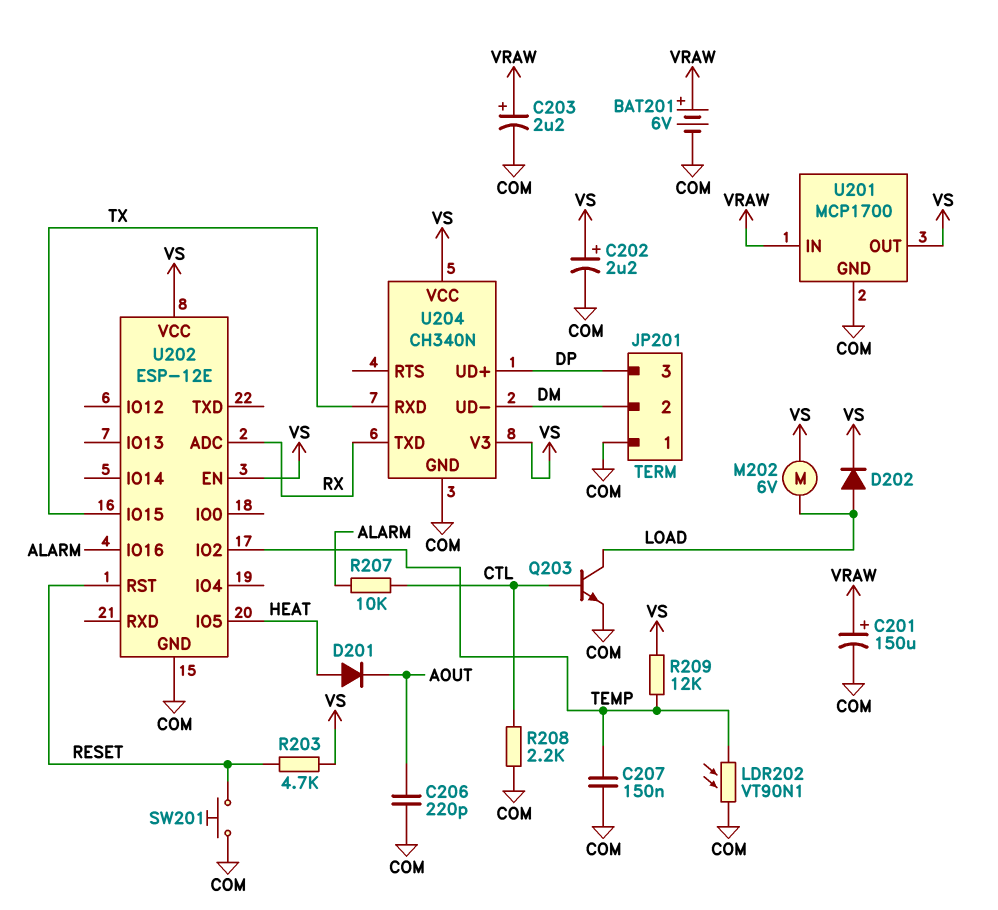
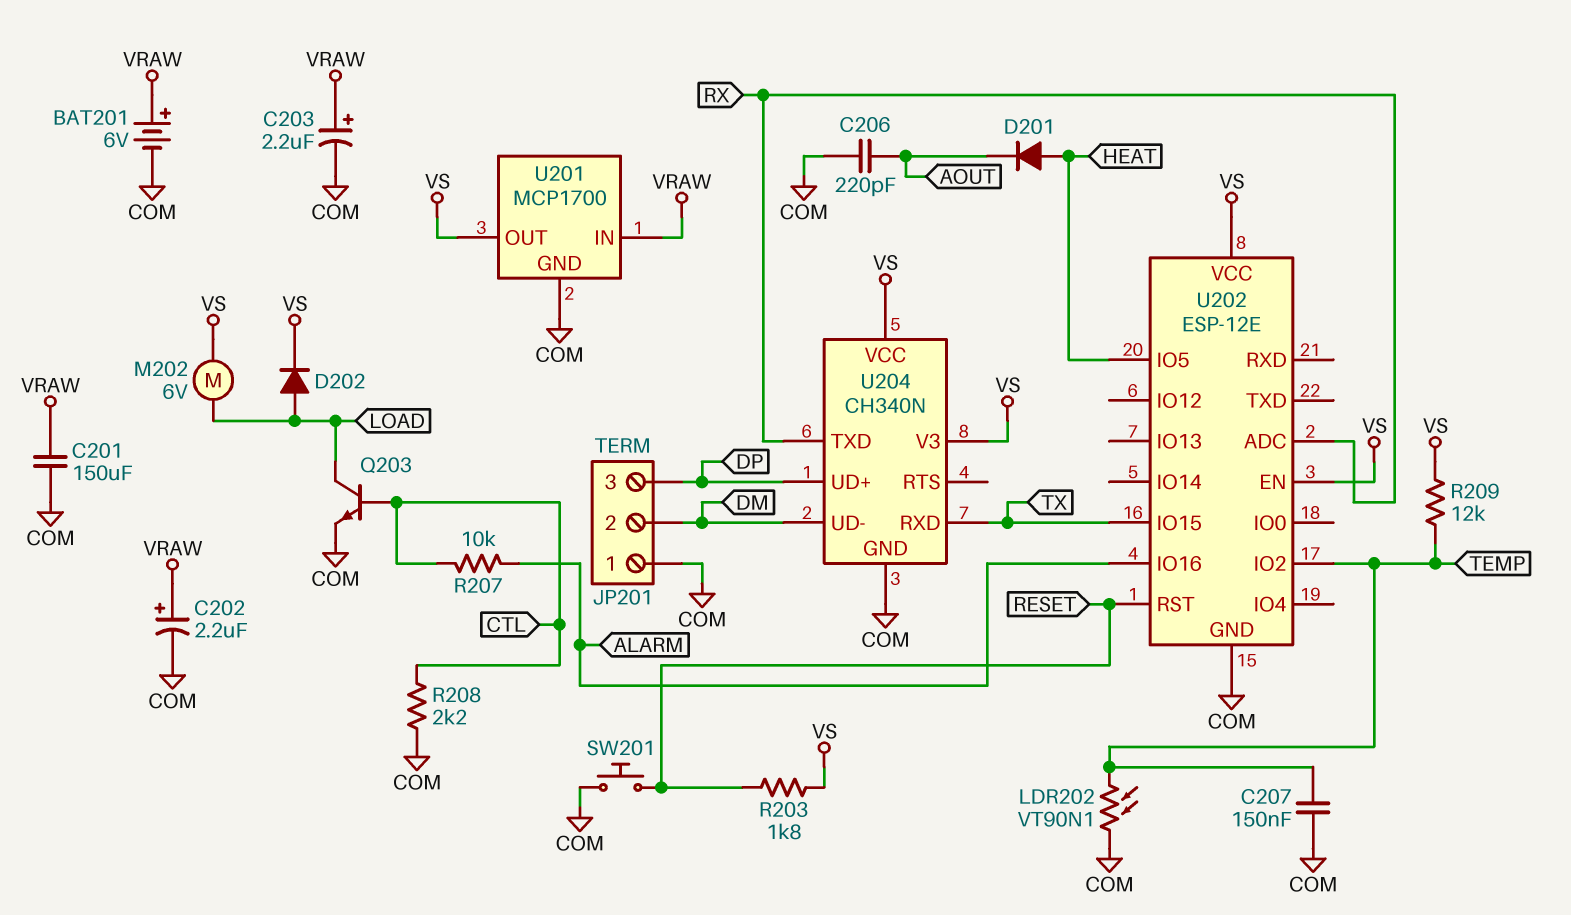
C201: 150uF (plus VRAW, minus COM) -> 150uF (COM, VRAW)
C202: 2.2uF (plus VS, minus COM) -> 2.2uF (plus VRAW, minus COM)
R203: 4.7k (RESET, VS) -> 1.8k (RESET, VS)

